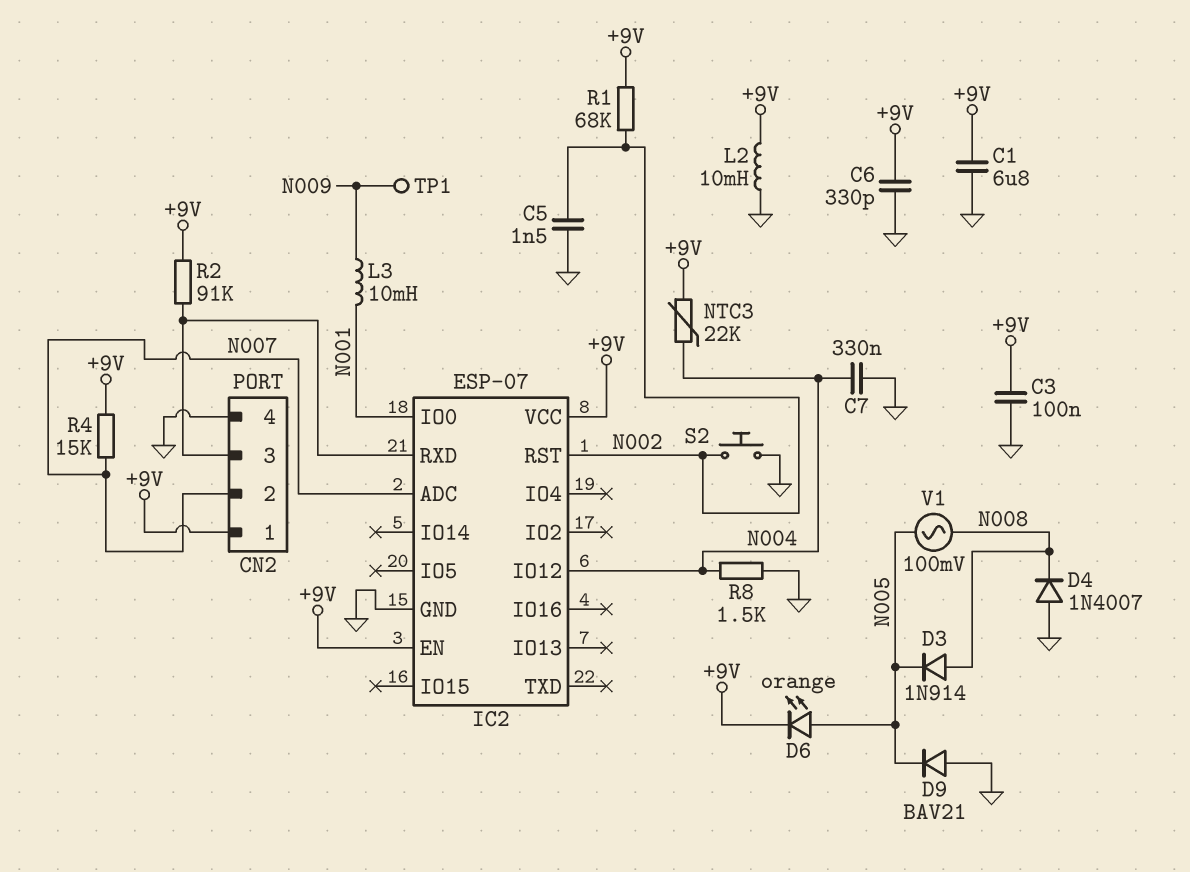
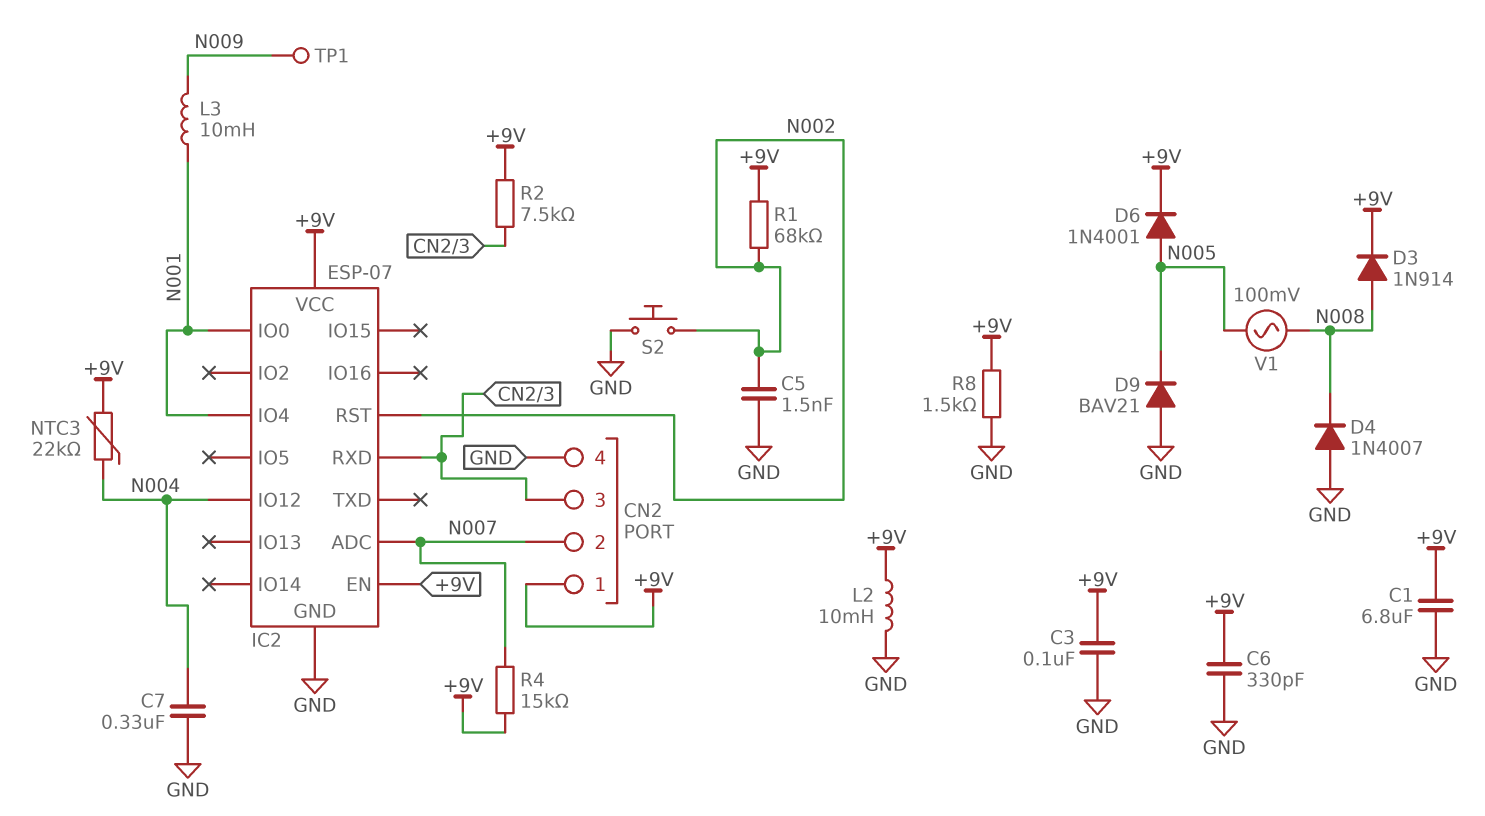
D3: diode 1N914 (A N008, K N005) -> diode 1N914 (A N008, K +9V)
D6: LED orange (A N005, K +9V) -> diode 1N4001 (A N005, K +9V)
IC2 pin IO4: none -> N001
R2: 91k (+9V, CN2/3) -> 7.5k (+9V, CN2/3)
R8: 1.5k (GND, N004) -> 1.5k (+9V, GND)

